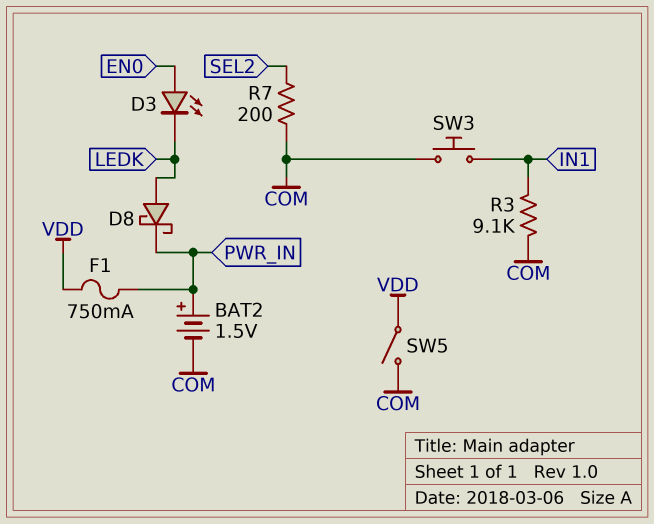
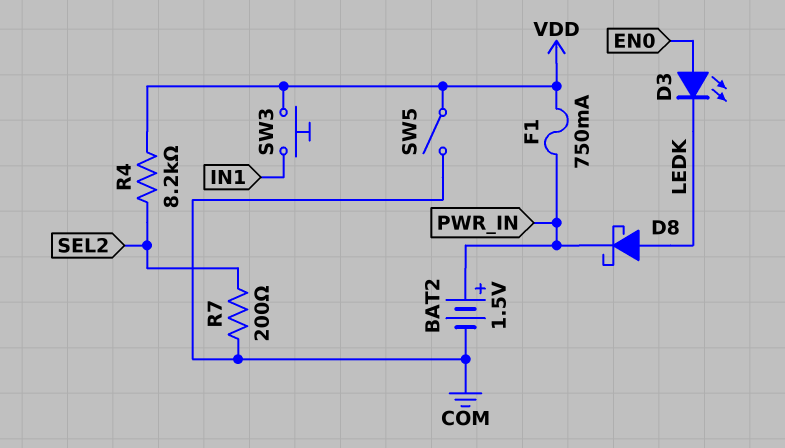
R3: 9.1k (COM, IN1) -> none
R4: none -> 8.2k (SEL2, VDD)
SW3: button (COM, IN1) -> button (IN1, VDD)

